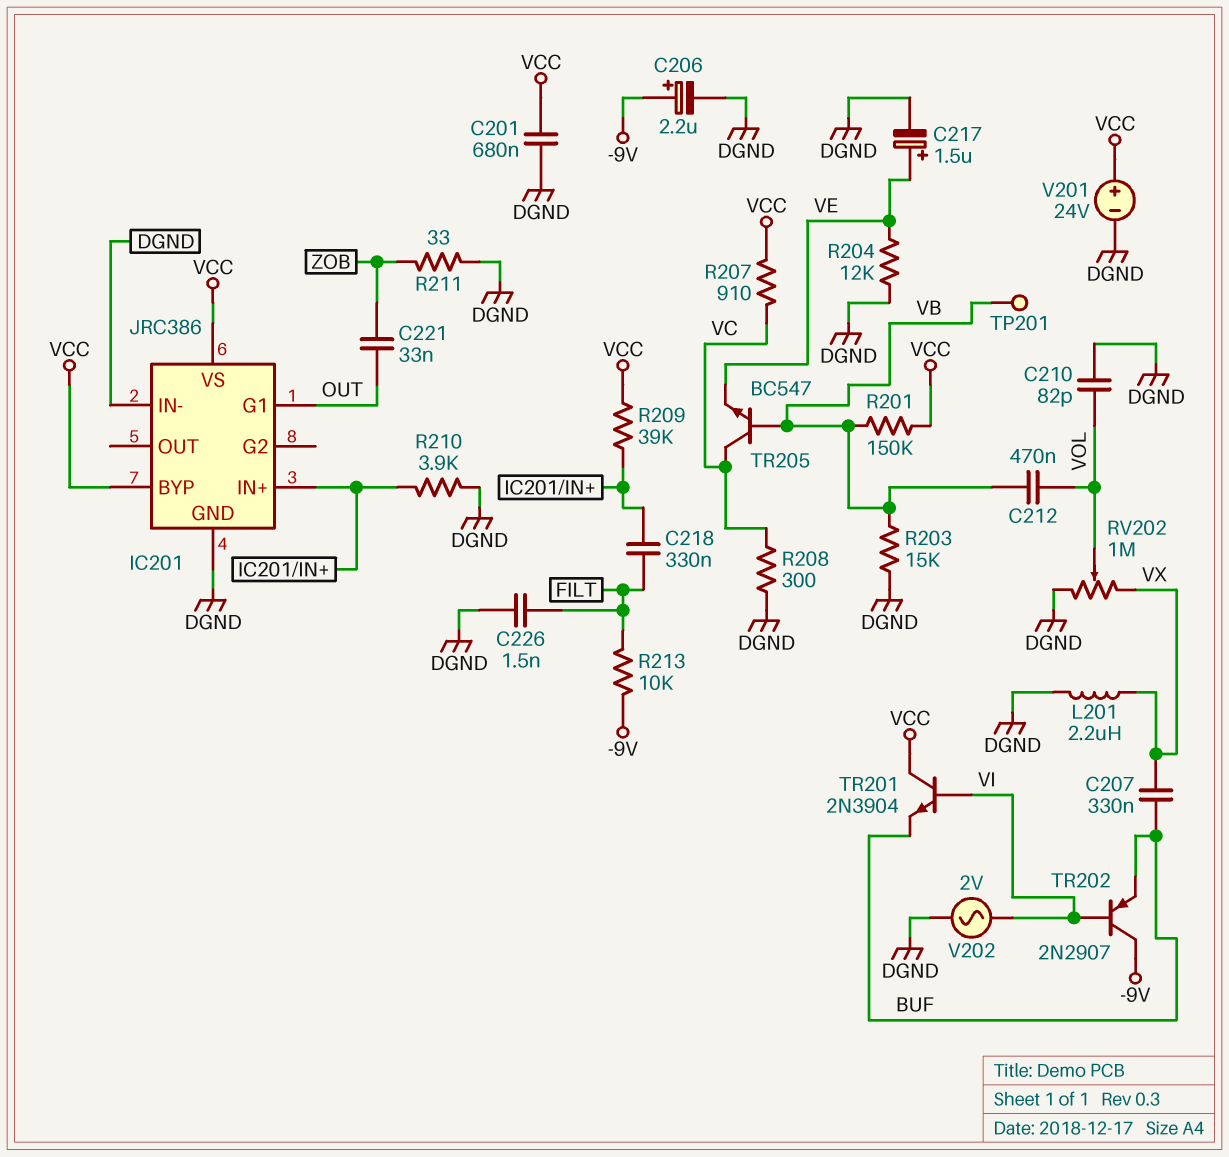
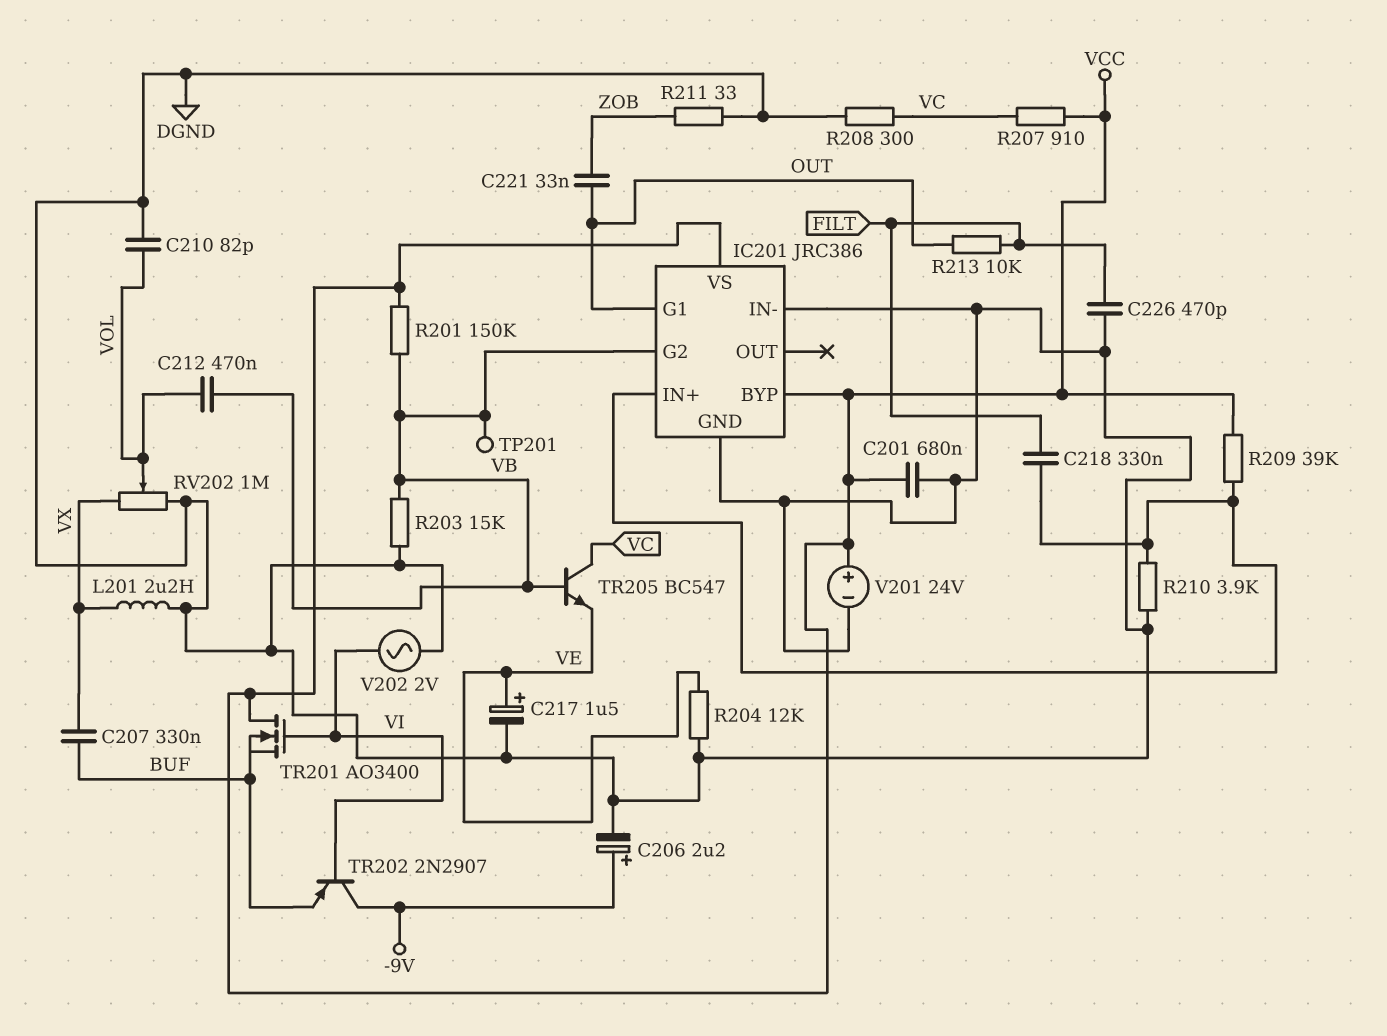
C226: 1.5nF (DGND, FILT) -> 470pF (DGND, FILT)
IC201 pin G2: none -> VB
R213: 10k (-9V, FILT) -> 10k (FILT, OUT)
TR201: NPN 2N3904 (B VI, C VCC, E BUF) -> NMOS AO3400 (G VI, D VCC, S BUF)

